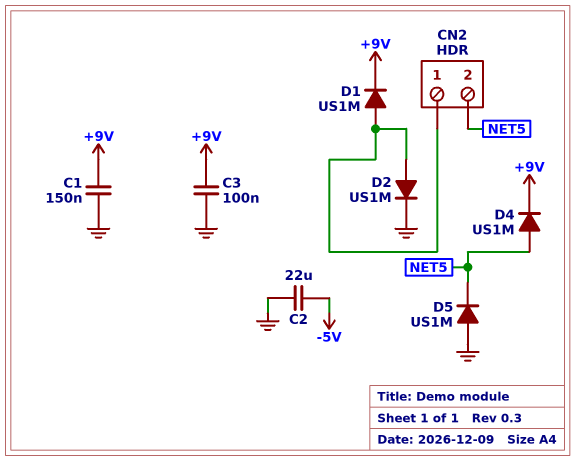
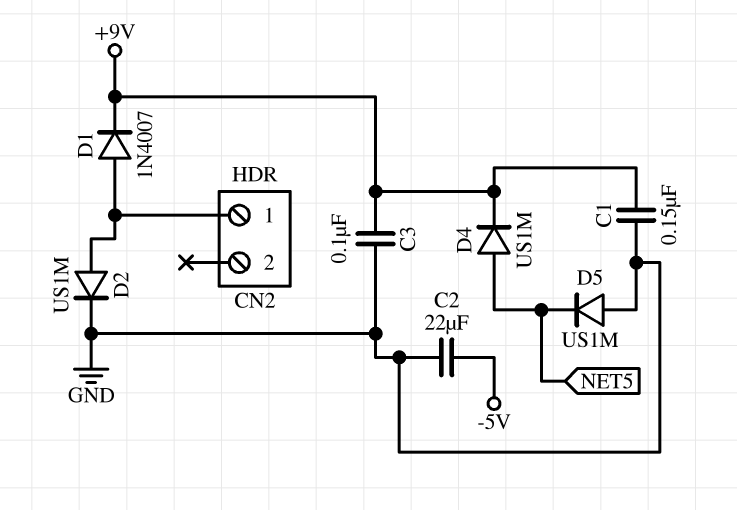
CN2 pin 2: NET5 -> none
D1: diode US1M (A CN2/1, K +9V) -> diode 1N4007 (A CN2/1, K +9V)

